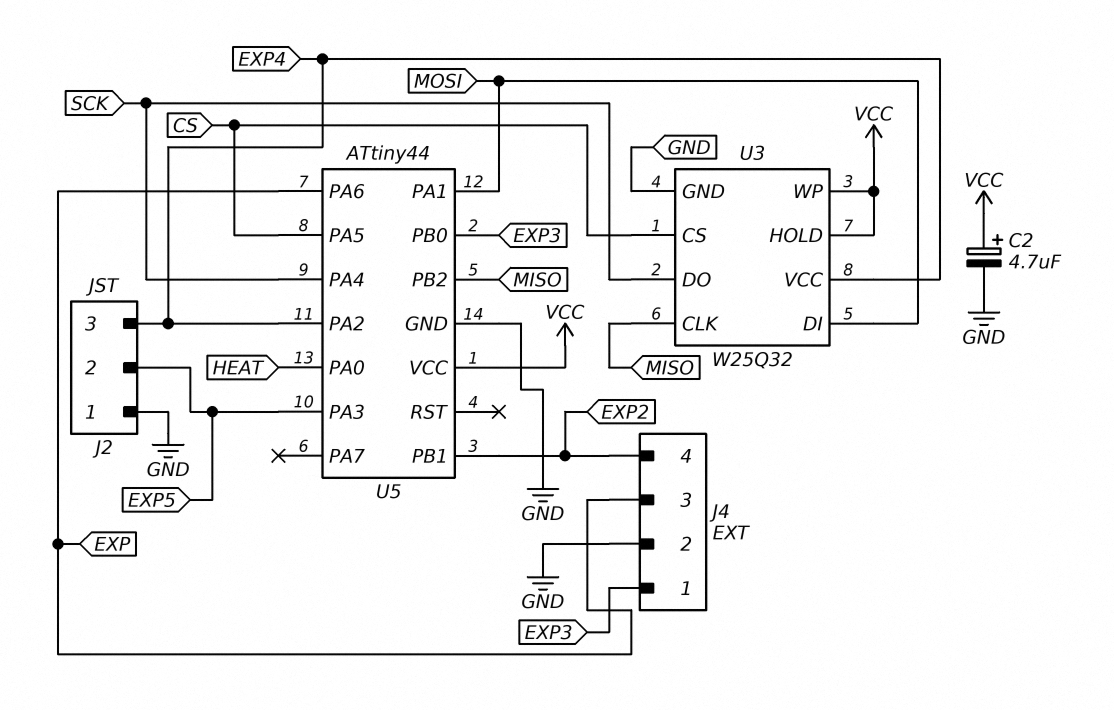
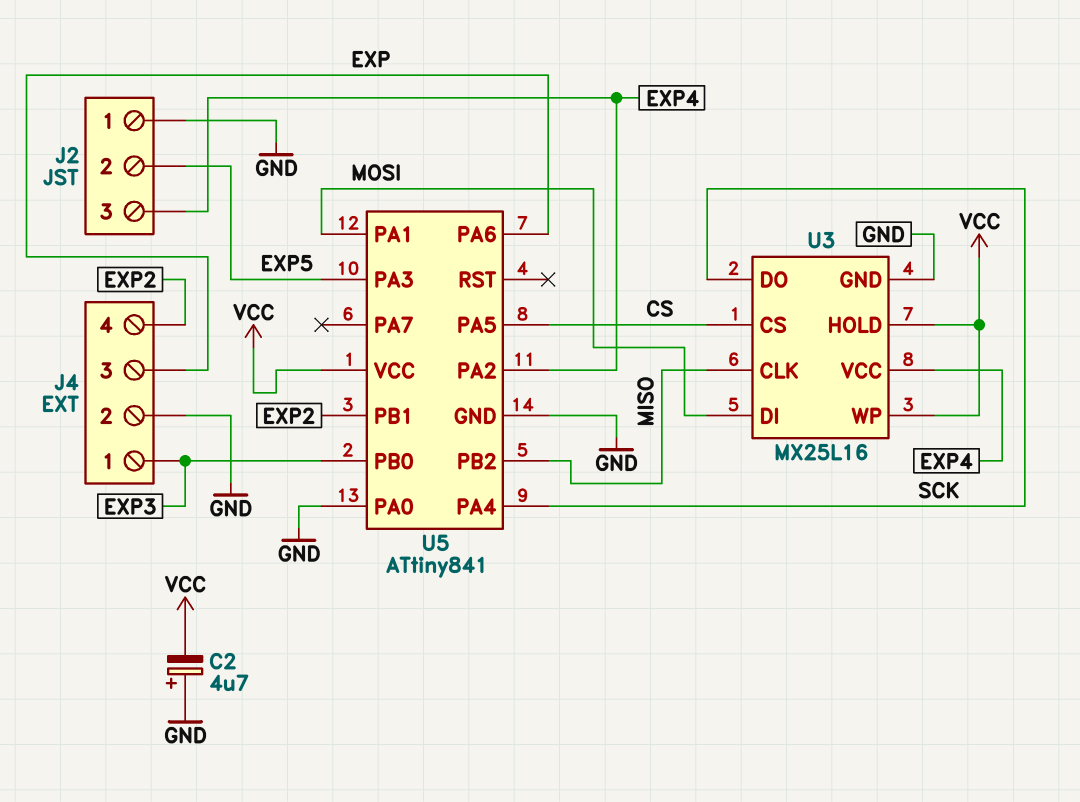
C2: 4.7uF (plus VCC, minus GND) -> 4.7uF (plus GND, minus VCC)
U3: W25Q32 -> MX25L16
U5: ATtiny44 -> ATtiny841
U5 pin PA0: HEAT -> GND

